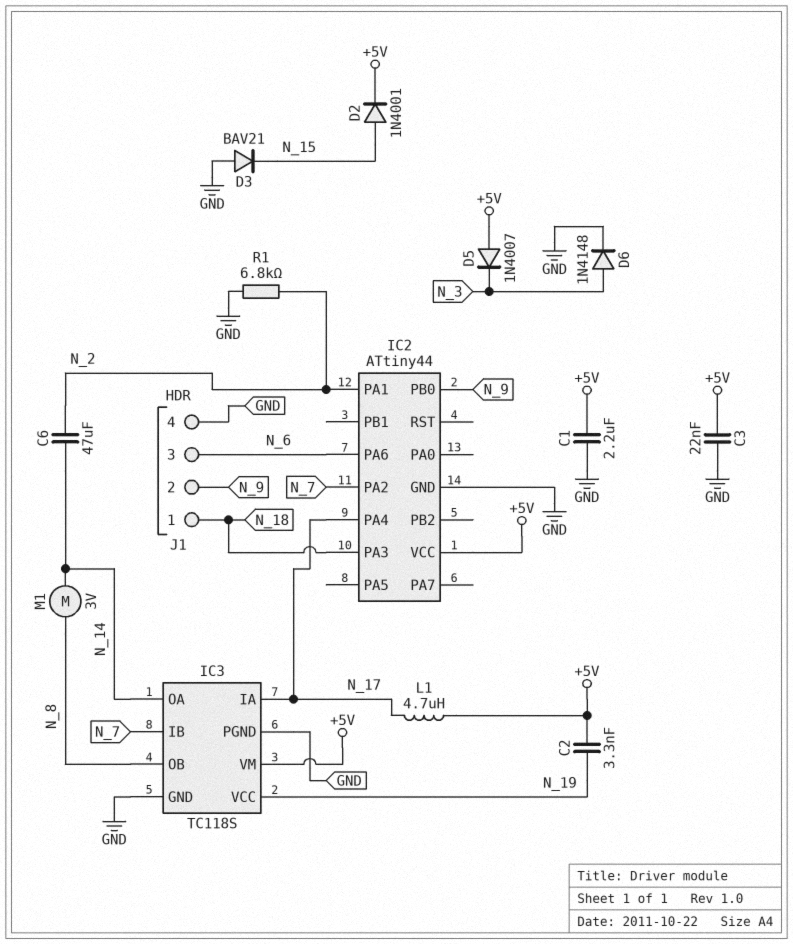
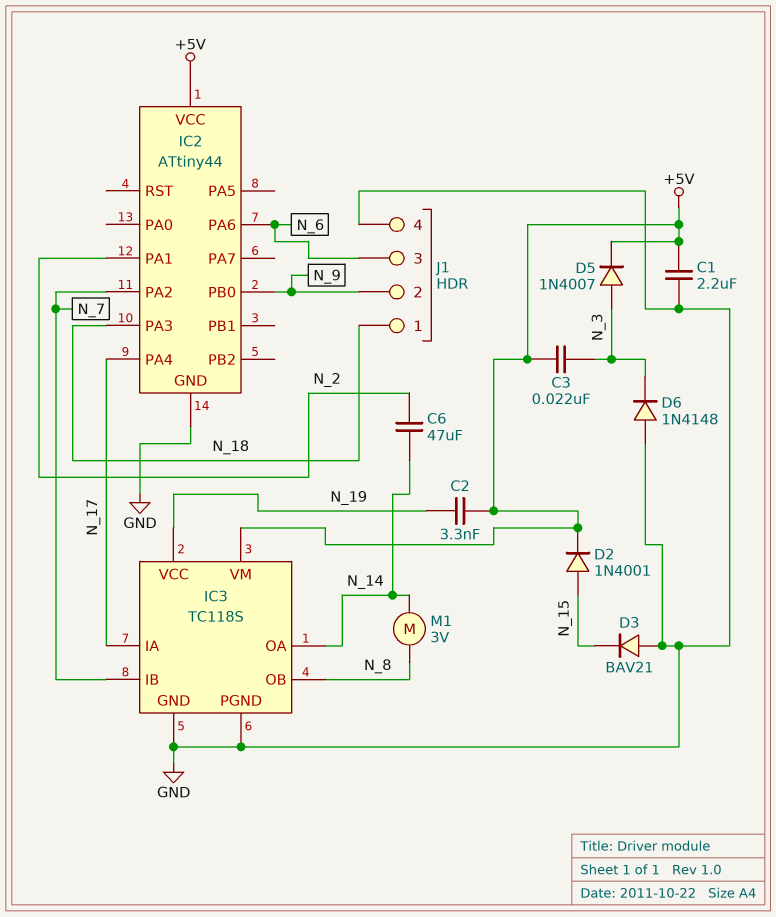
C3: 22nF (+5V, GND) -> 22nF (+5V, N_3)
D5: diode 1N4007 (A +5V, K N_3) -> diode 1N4007 (A N_3, K +5V)
D6: diode 1N4148 (A N_3, K GND) -> diode 1N4148 (A GND, K N_3)
L1: 4.7uH (+5V, N_17) -> none
R1: 6.8k (GND, N_2) -> none

